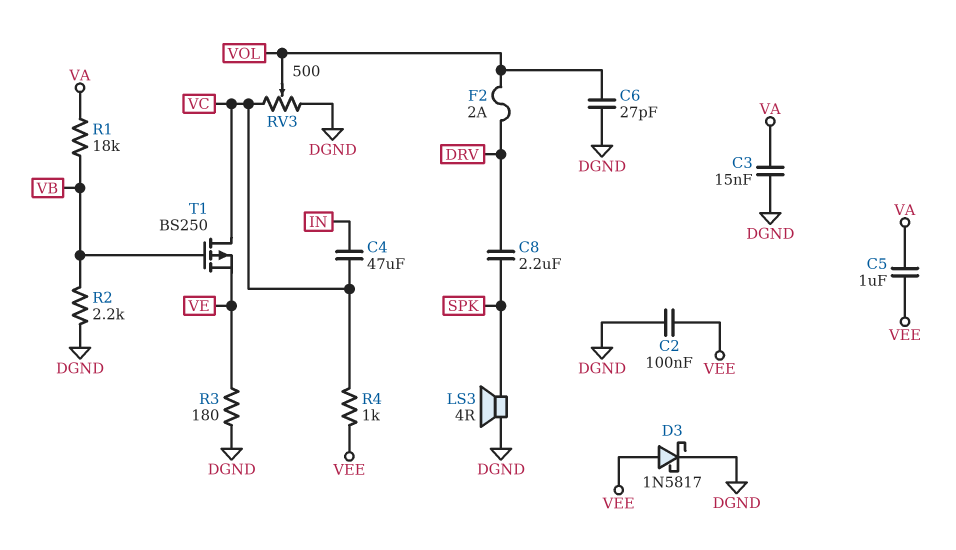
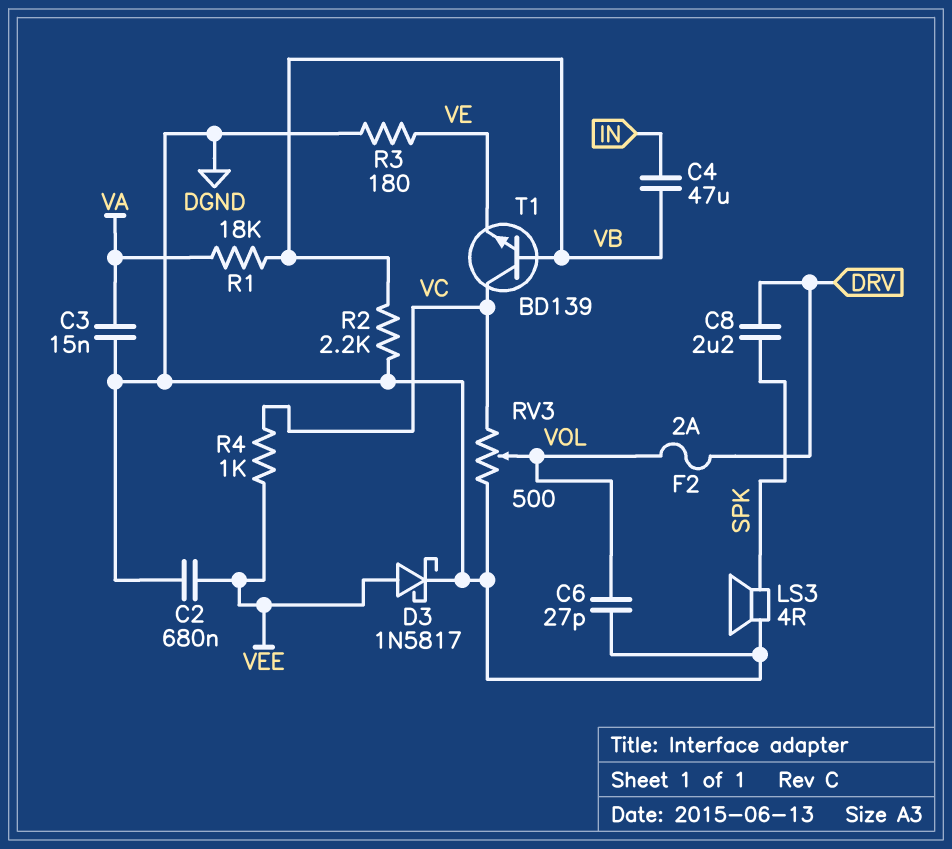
C2: 100nF (DGND, VEE) -> 680nF (DGND, VEE)
C4: 47uF (IN, VC) -> 47uF (IN, VB)
C5: 1uF (VA, VEE) -> none
T1: PMOS BS250 (G VB, D VC, S VE) -> NPN BD139 (B VB, C VC, E VE)

